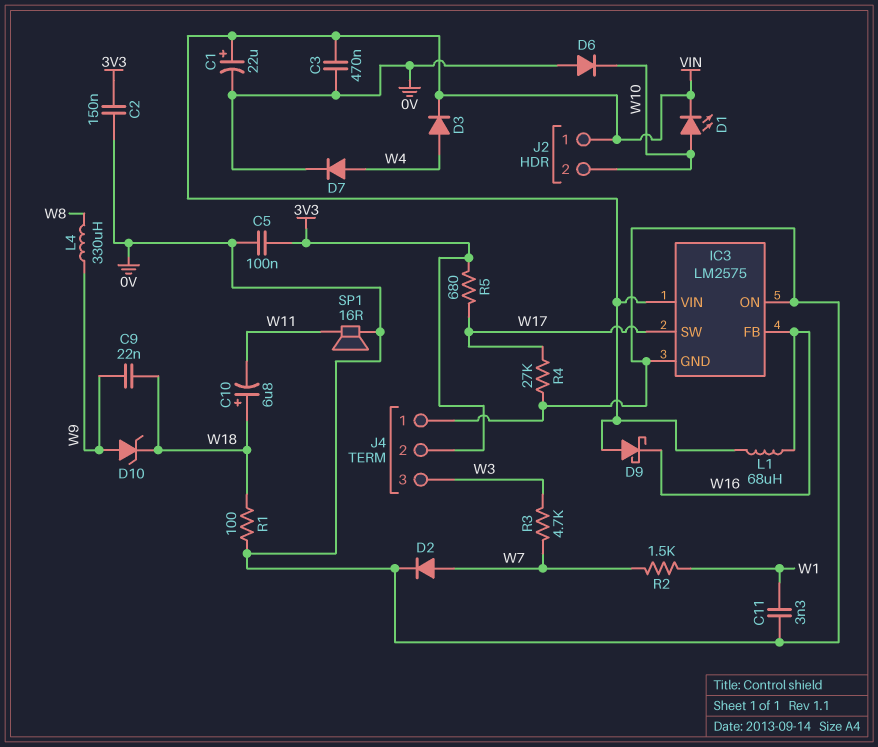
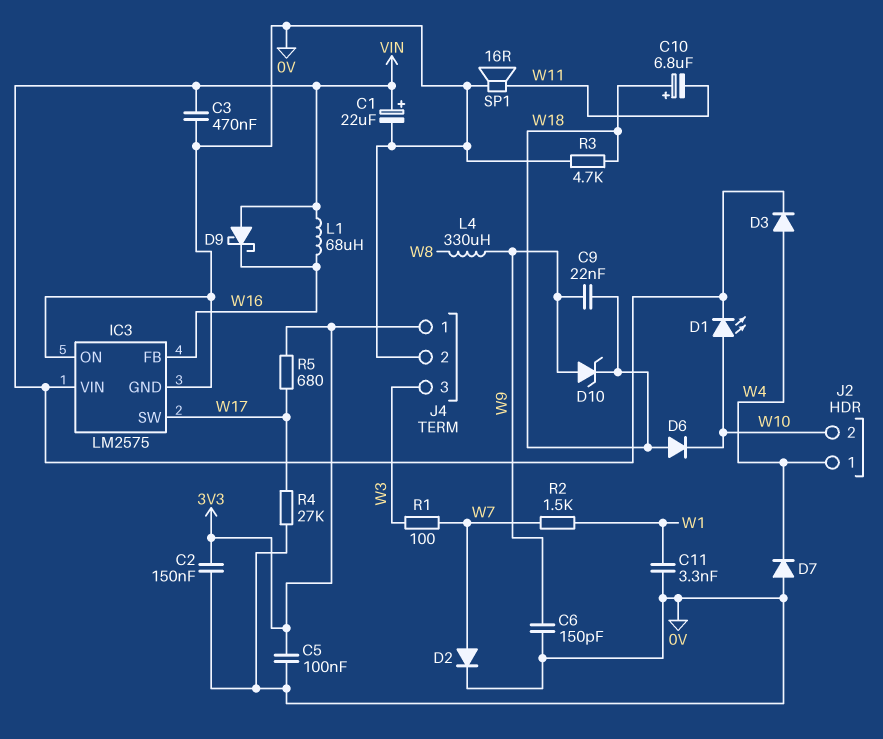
C6: none -> 150pF (0V, W9)
D6: diode (A 0V, K W10) -> diode (A W18, K W10)
D7: diode (A W4, K 0V) -> diode (A 0V, K W4)
J2 pin 1: VIN -> W4
J4 pin 1: 0V -> 3V3
J4 pin 2: 3V3 -> 0V
R1: 100 (0V, W18) -> 100 (W3, W7)
R3: 4.7k (W3, W7) -> 4.7k (0V, W18)

